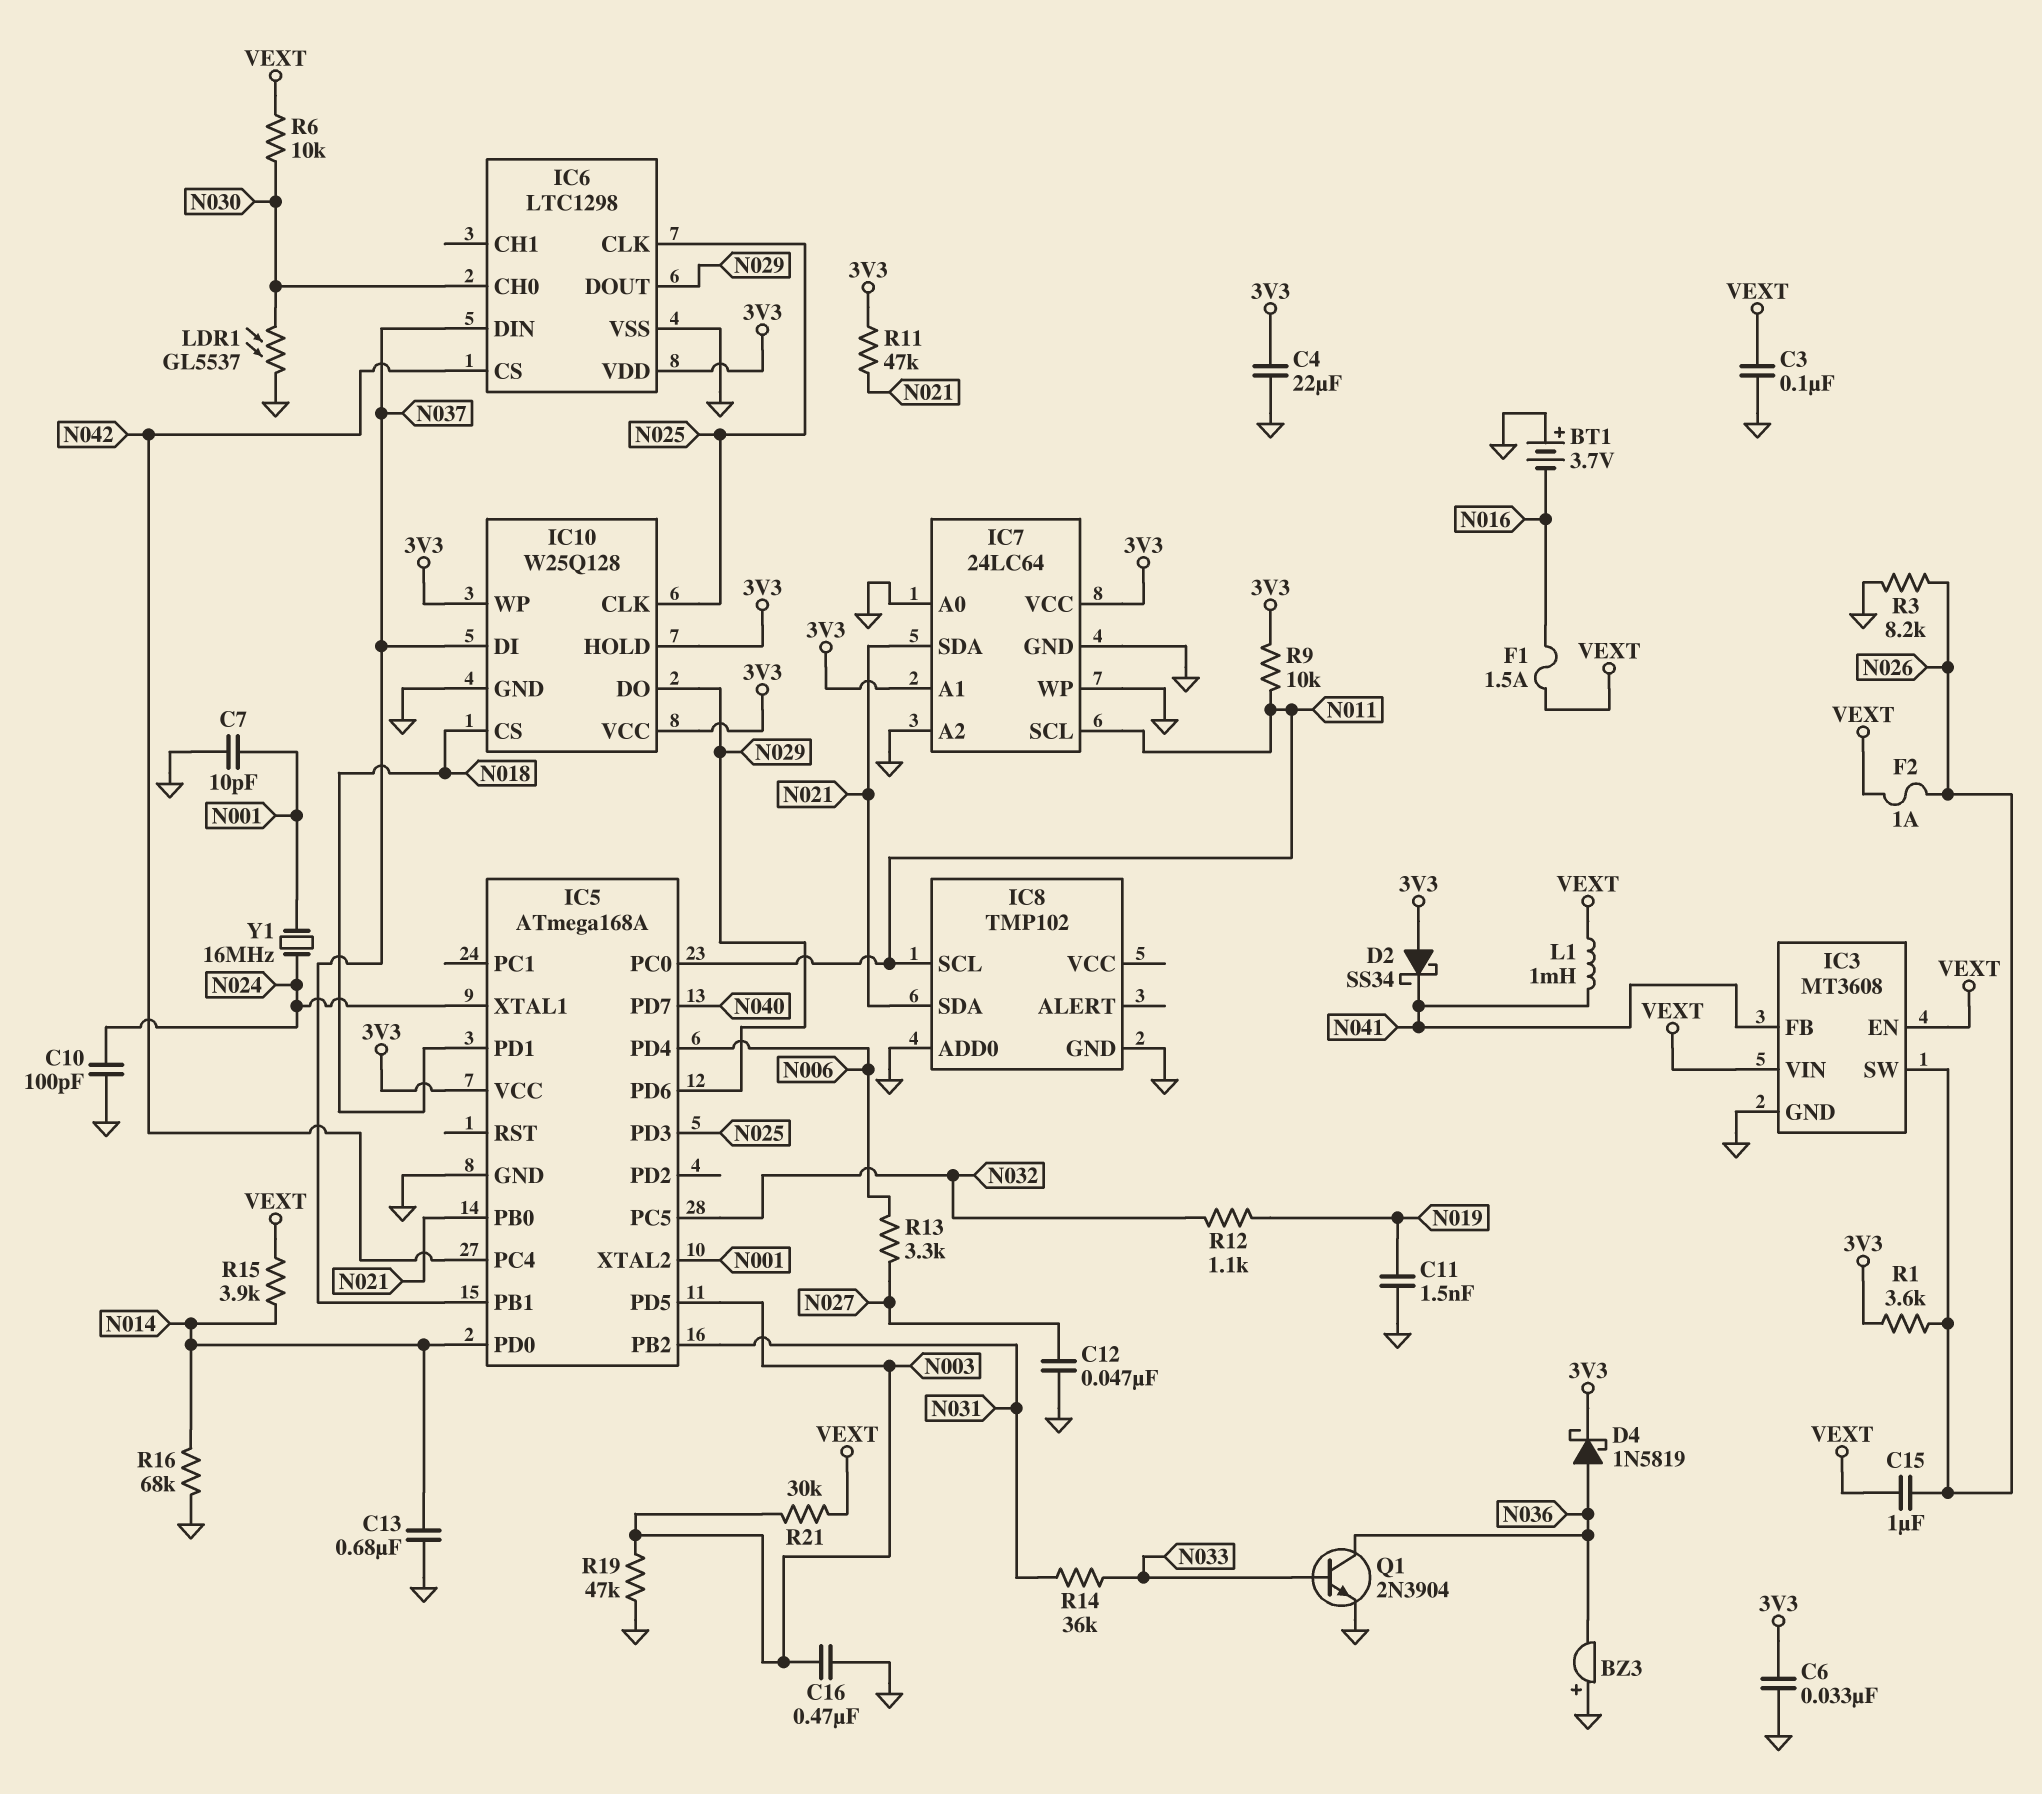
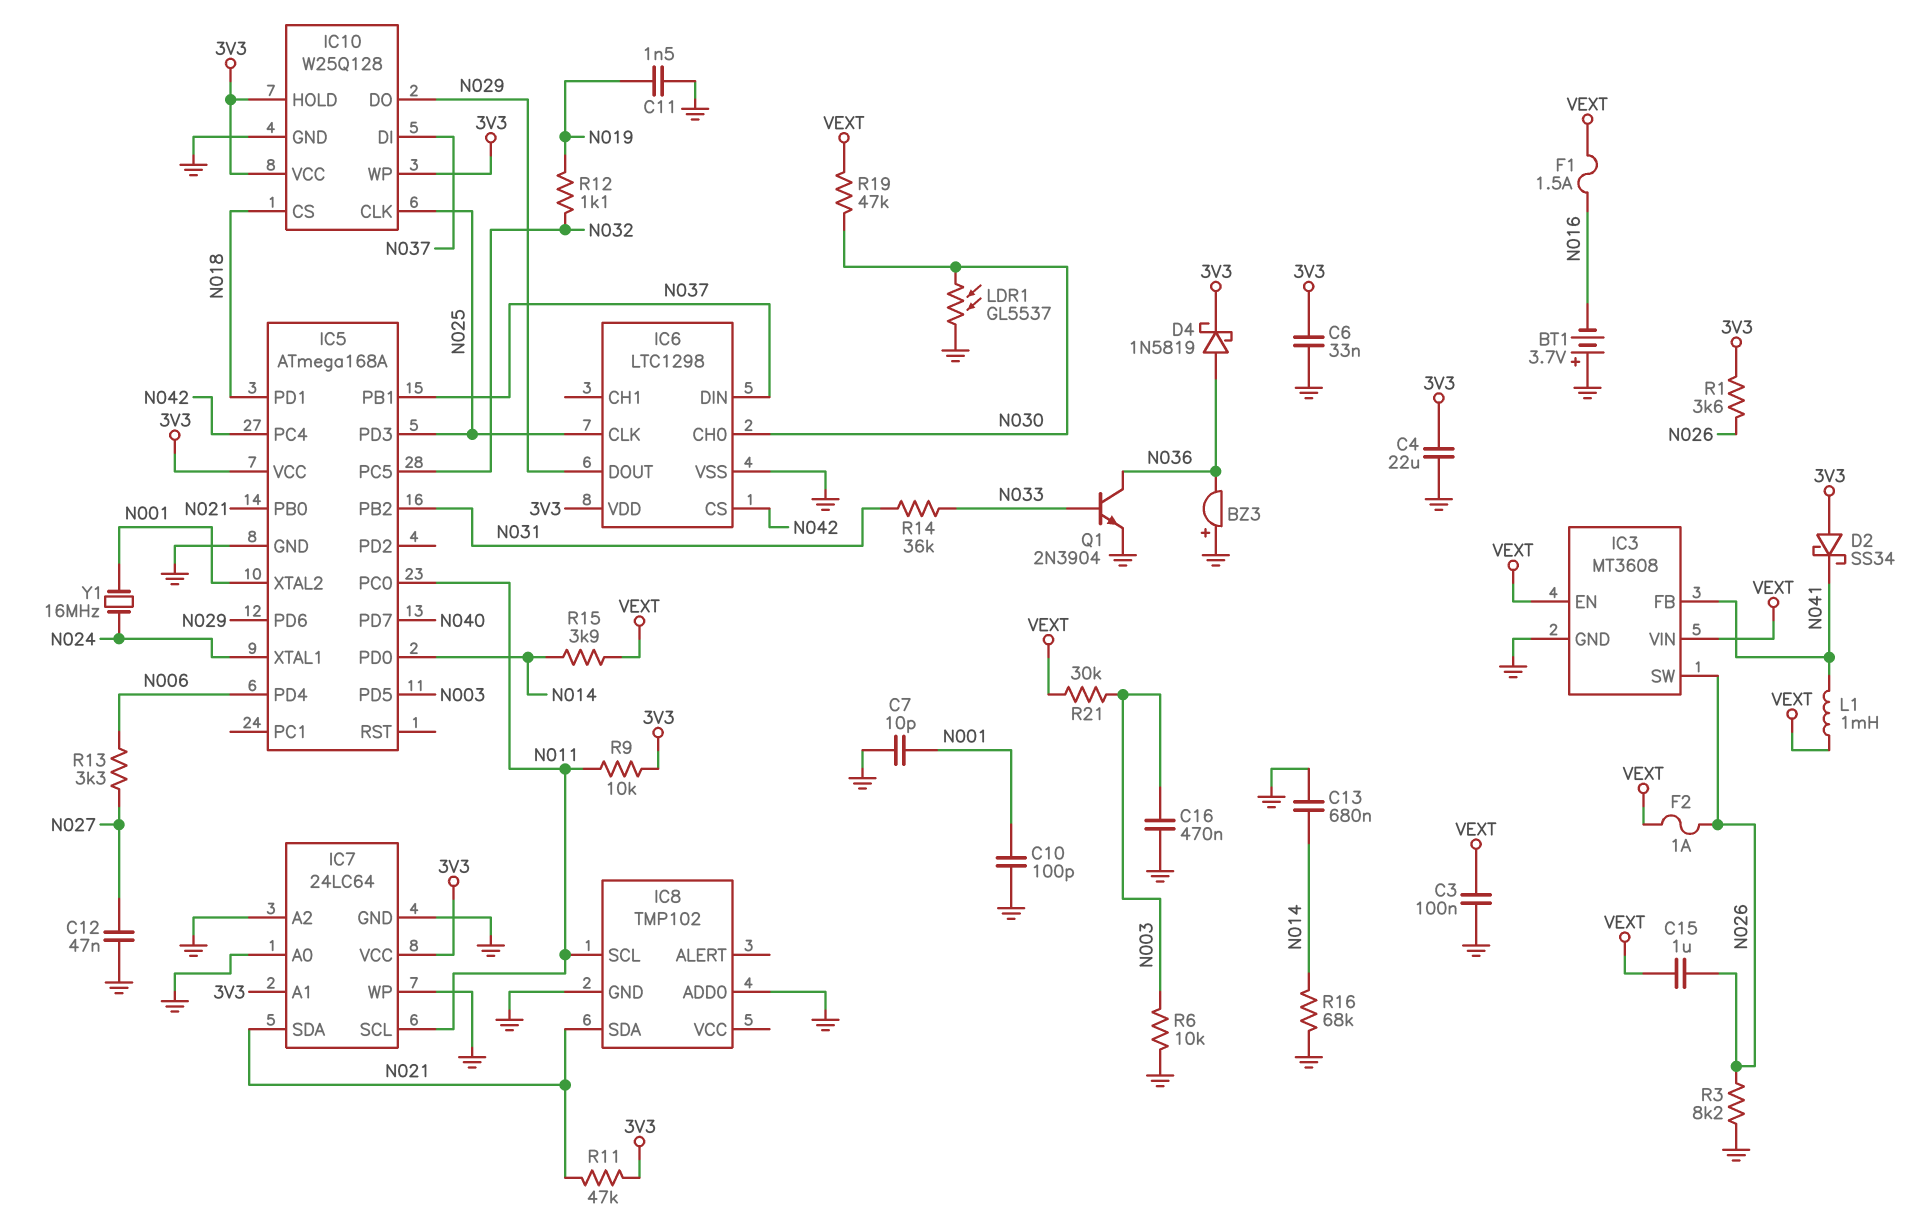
C10: 100pF (GND, N024) -> 100pF (GND, N001)
R6: 10k (N030, VEXT) -> 10k (GND, N003)
R19: 47k (GND, N003) -> 47k (N030, VEXT)

